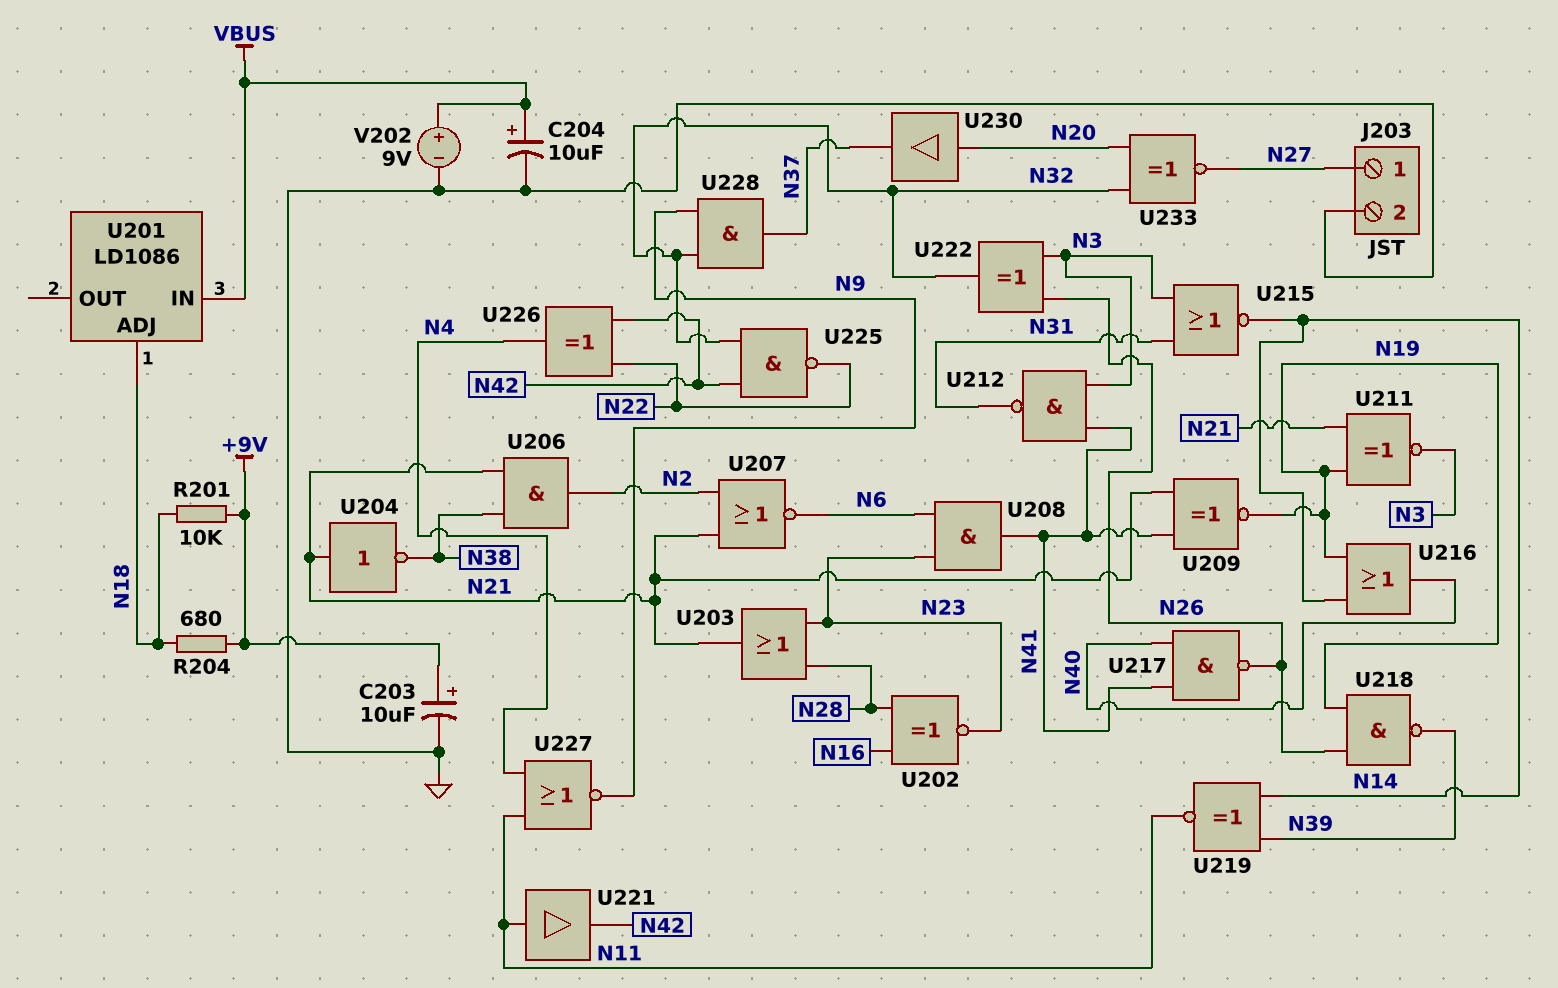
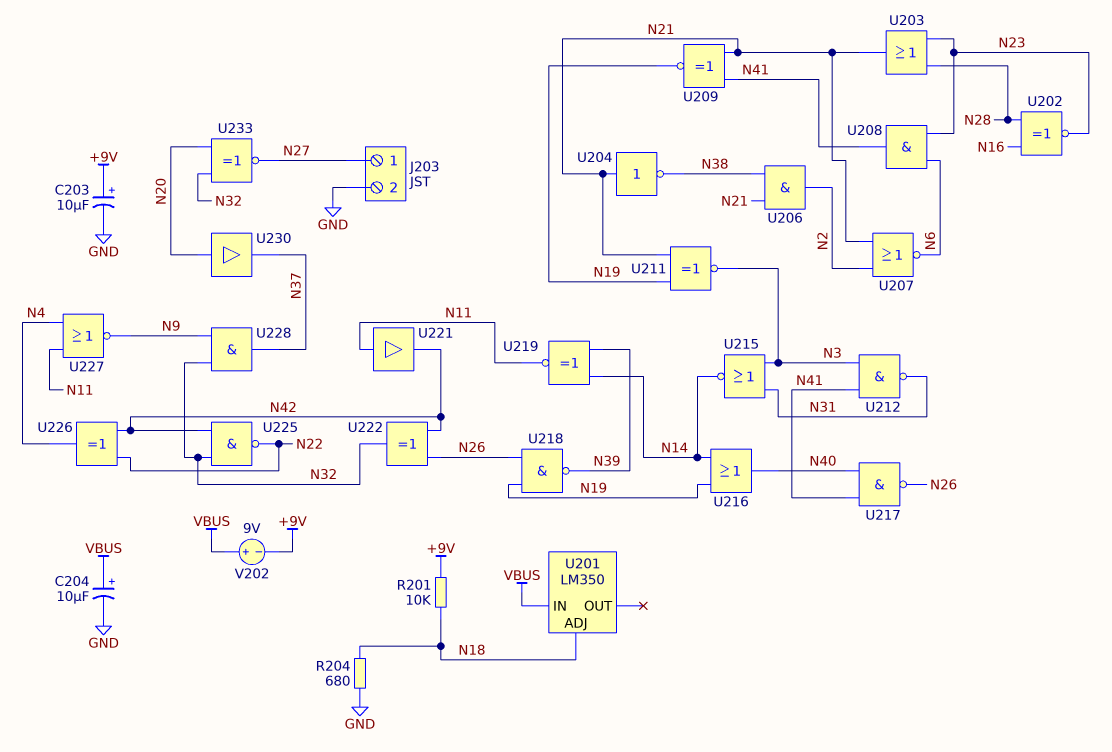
R204: 680 (+9V, N18) -> 680 (GND, N18)
U201: LD1086 -> LM350
U222: XOR (in N3, in N26, out N32) -> XOR (in N26, in N42, out N32)
V202: 9V (plus VBUS, minus GND) -> 9V (plus VBUS, minus +9V)

